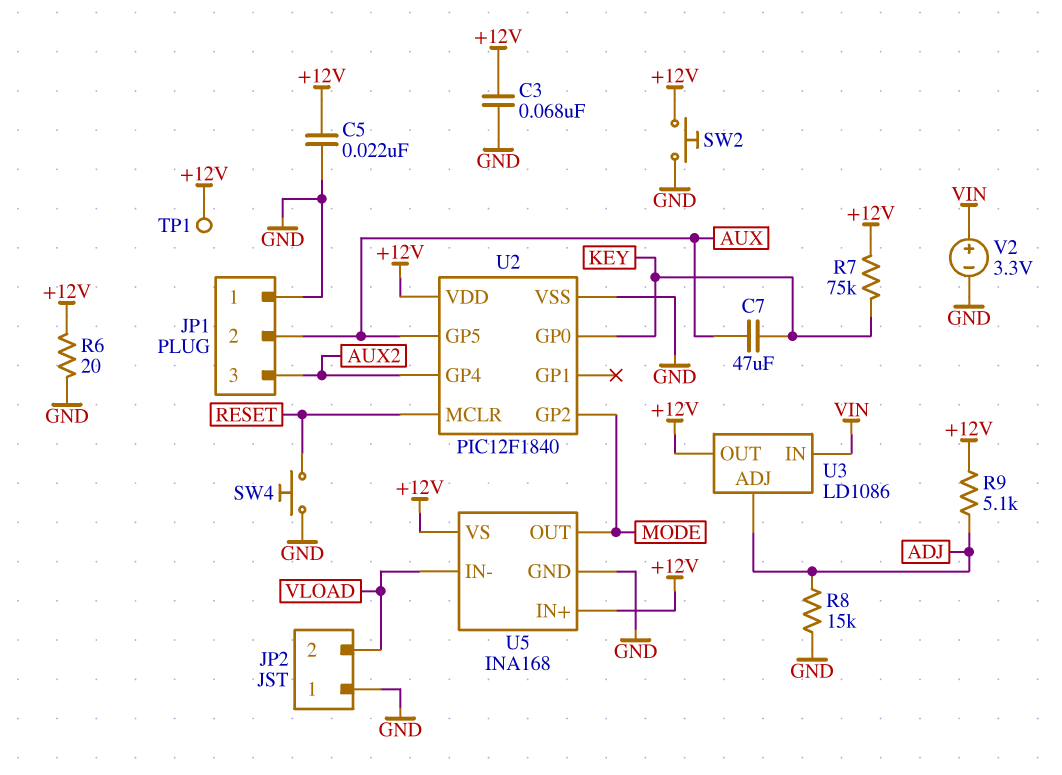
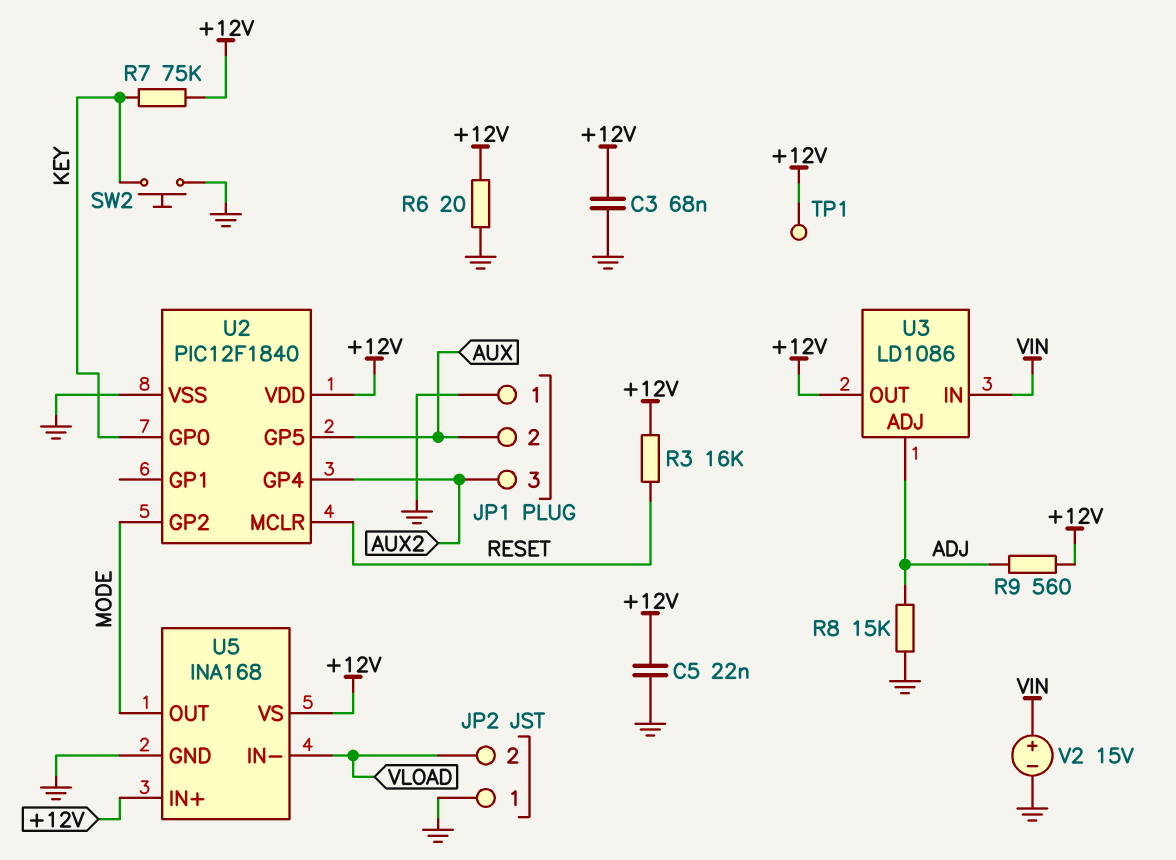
C7: 47uF (AUX, KEY) -> none
R3: none -> 16k (+12V, RESET)
R9: 5.1k (+12V, ADJ) -> 560 (+12V, ADJ)
SW2: button (+12V, GND) -> button (GND, KEY)
SW4: button (GND, RESET) -> none
V2: 3.3V (plus VIN, minus GND) -> 15V (plus VIN, minus GND)

